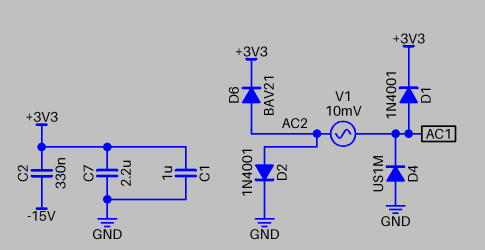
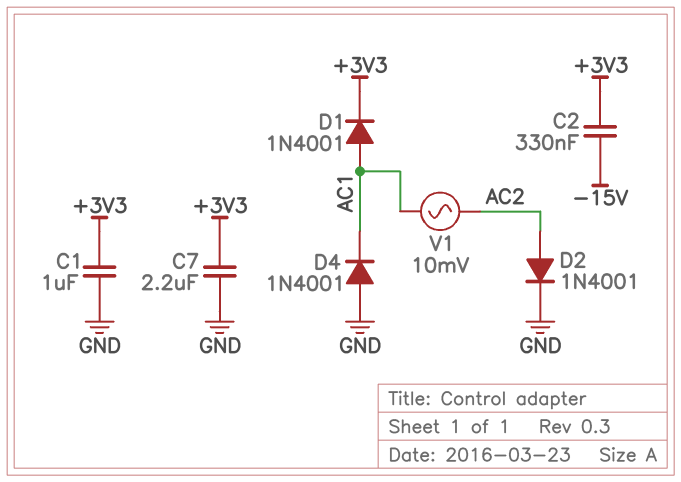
D4: diode US1M (A GND, K AC1) -> diode 1N4001 (A GND, K AC1)
D6: diode BAV21 (A AC2, K +3V3) -> none

